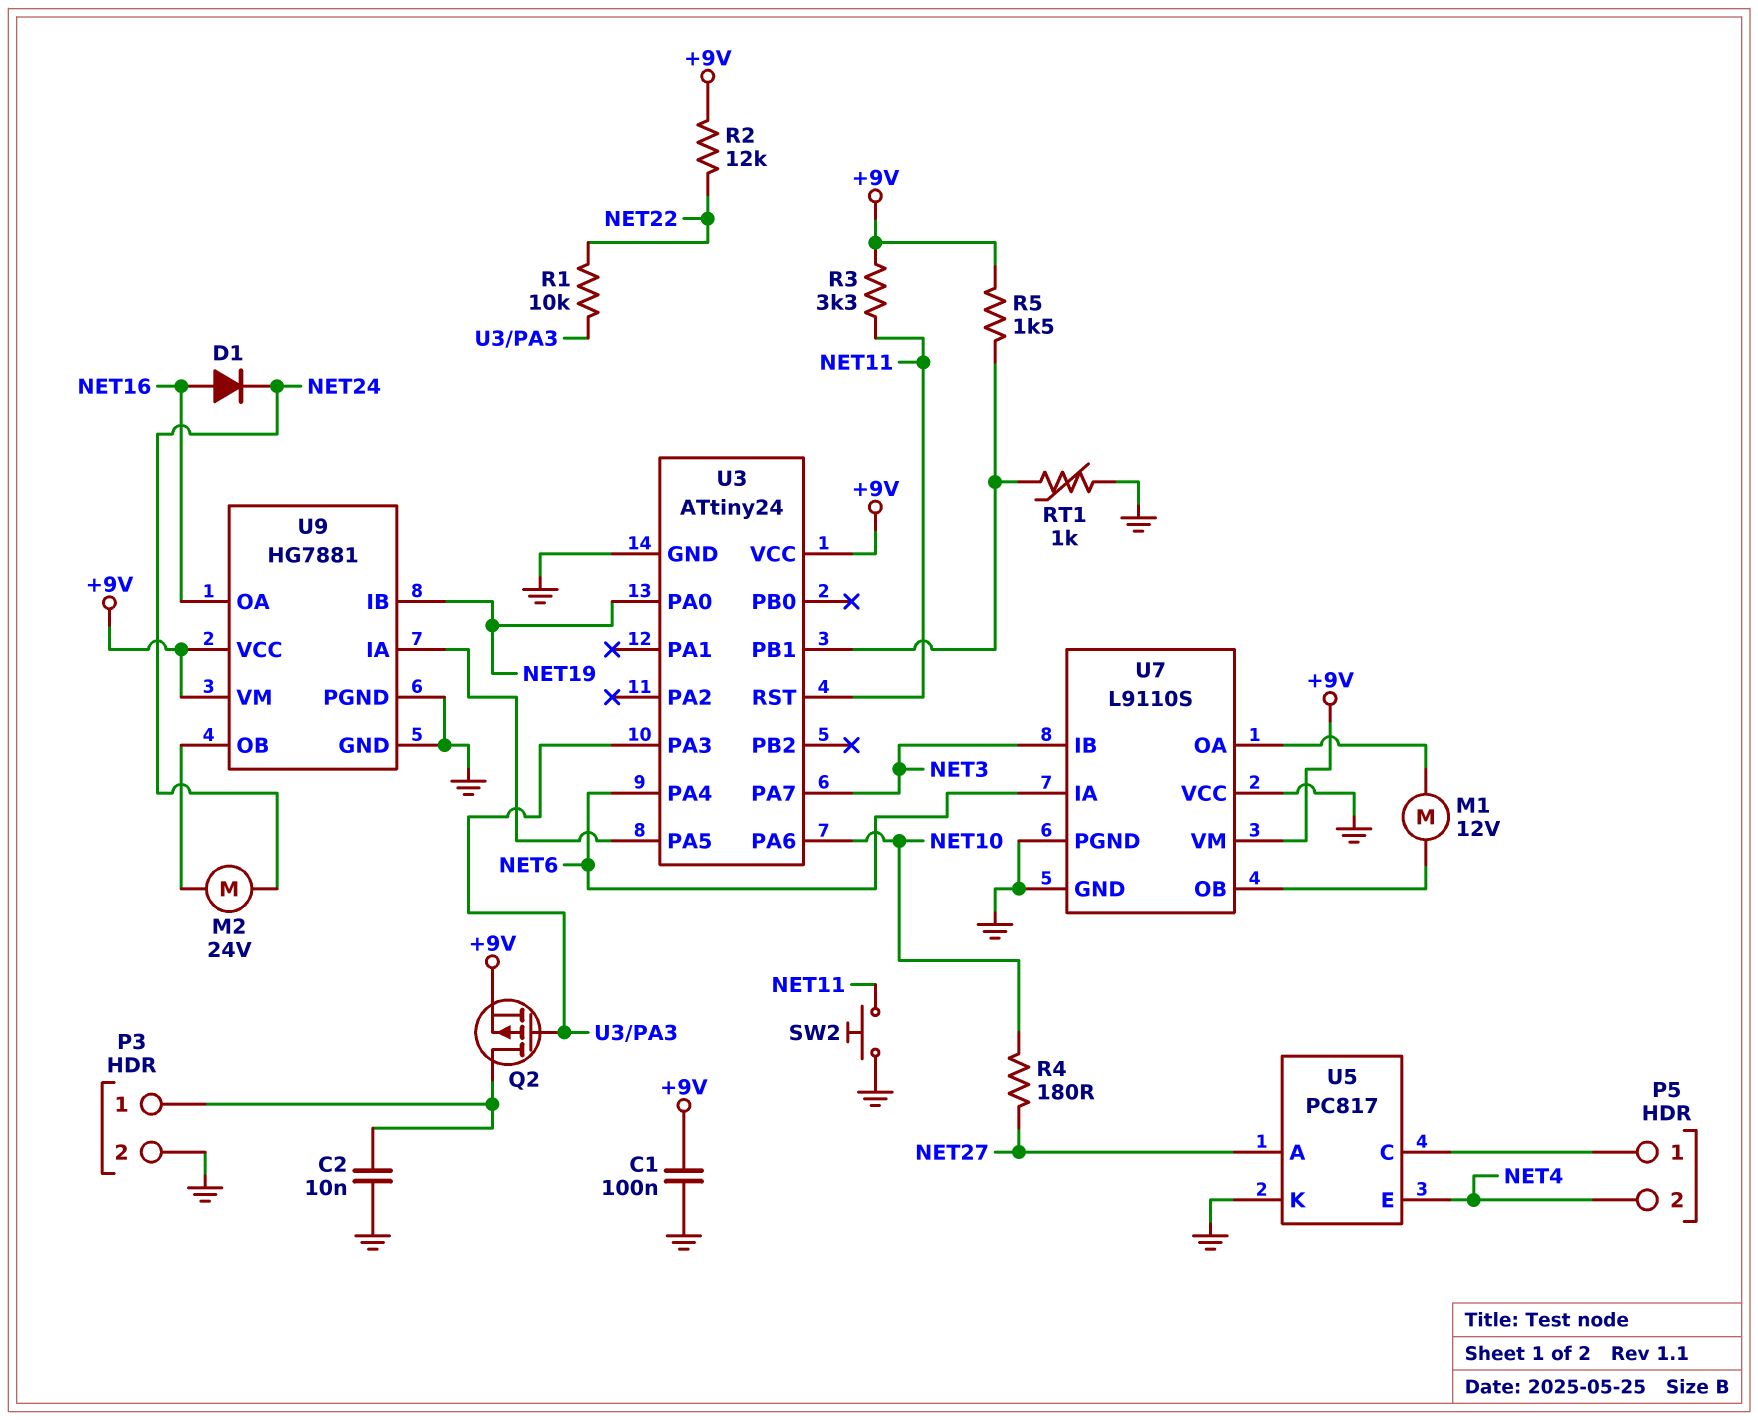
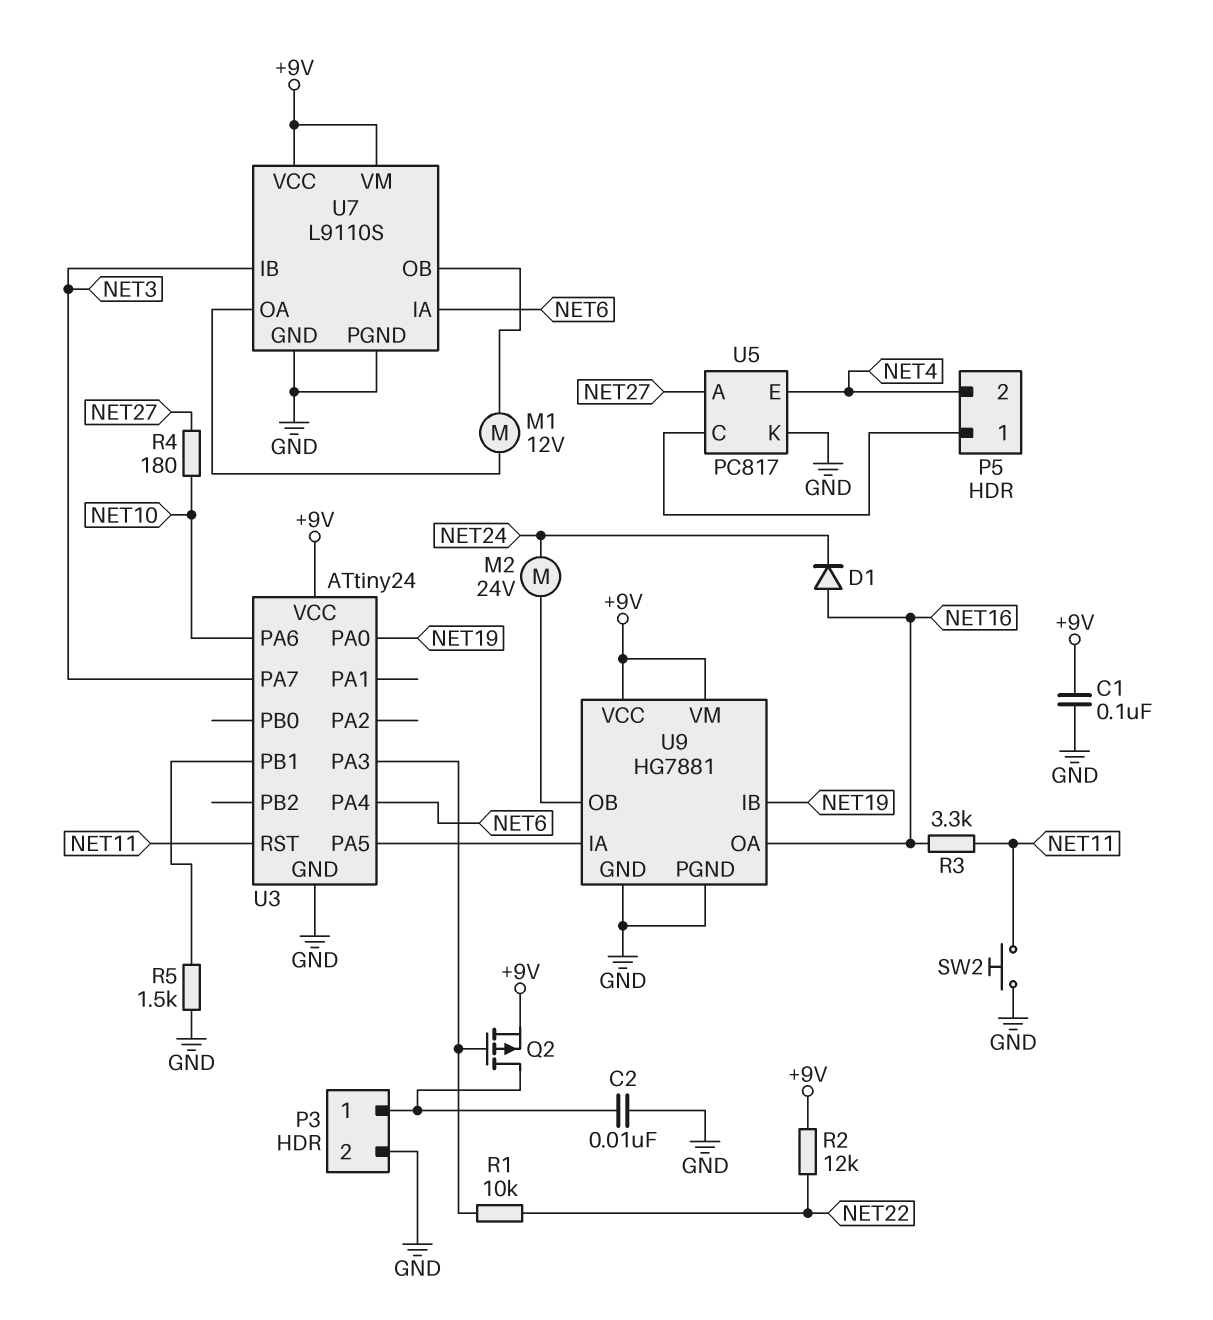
R3: 3.3k (+9V, NET11) -> 3.3k (NET11, NET16)
R5: 1.5k (+9V, U3/PB1) -> 1.5k (GND, U3/PB1)
RT1: 1k (GND, U3/PB1) -> none
U7 pin VCC: GND -> +9V

